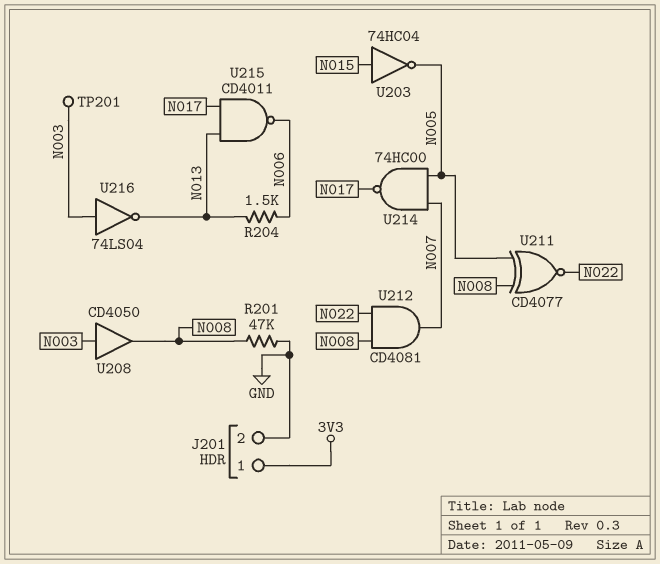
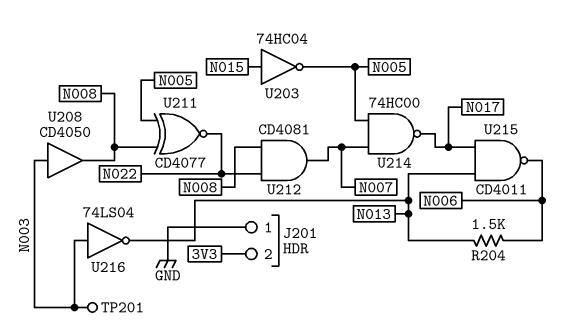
J201 pin 1: 3V3 -> GND
J201 pin 2: GND -> 3V3
R201: 47k (GND, N008) -> none

